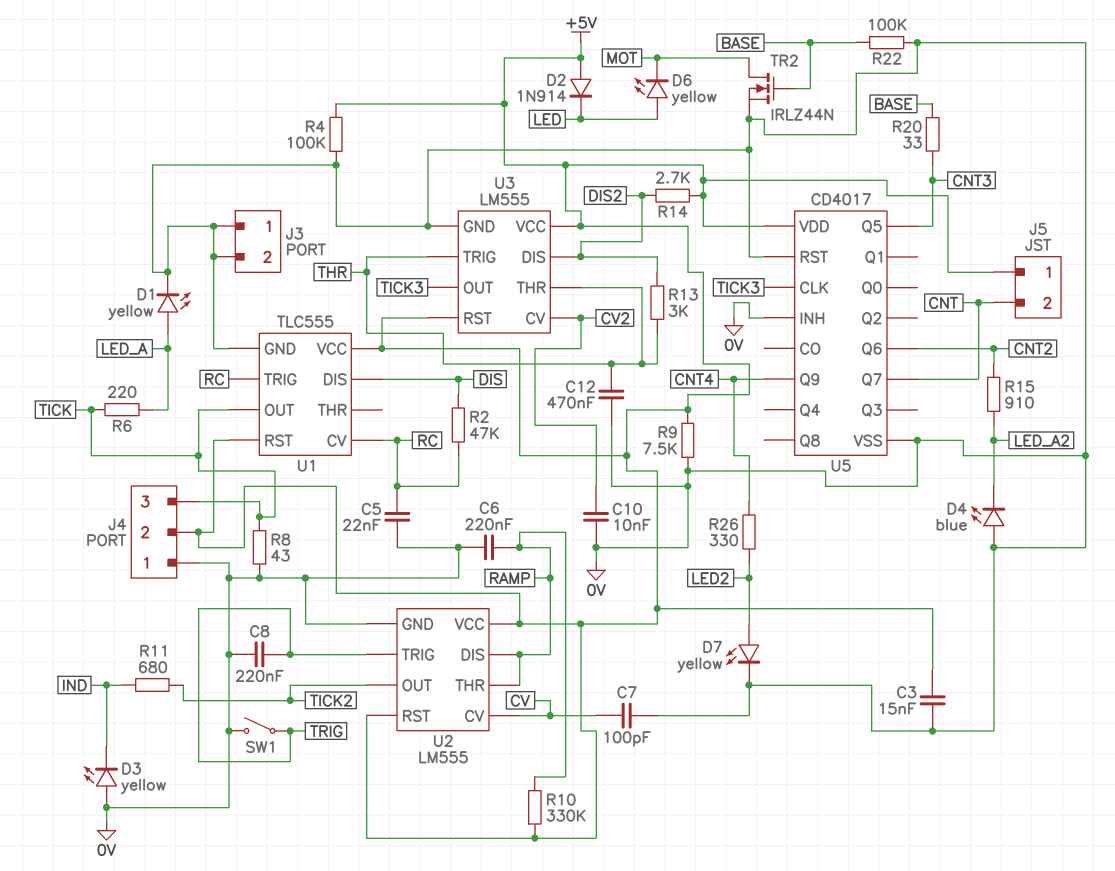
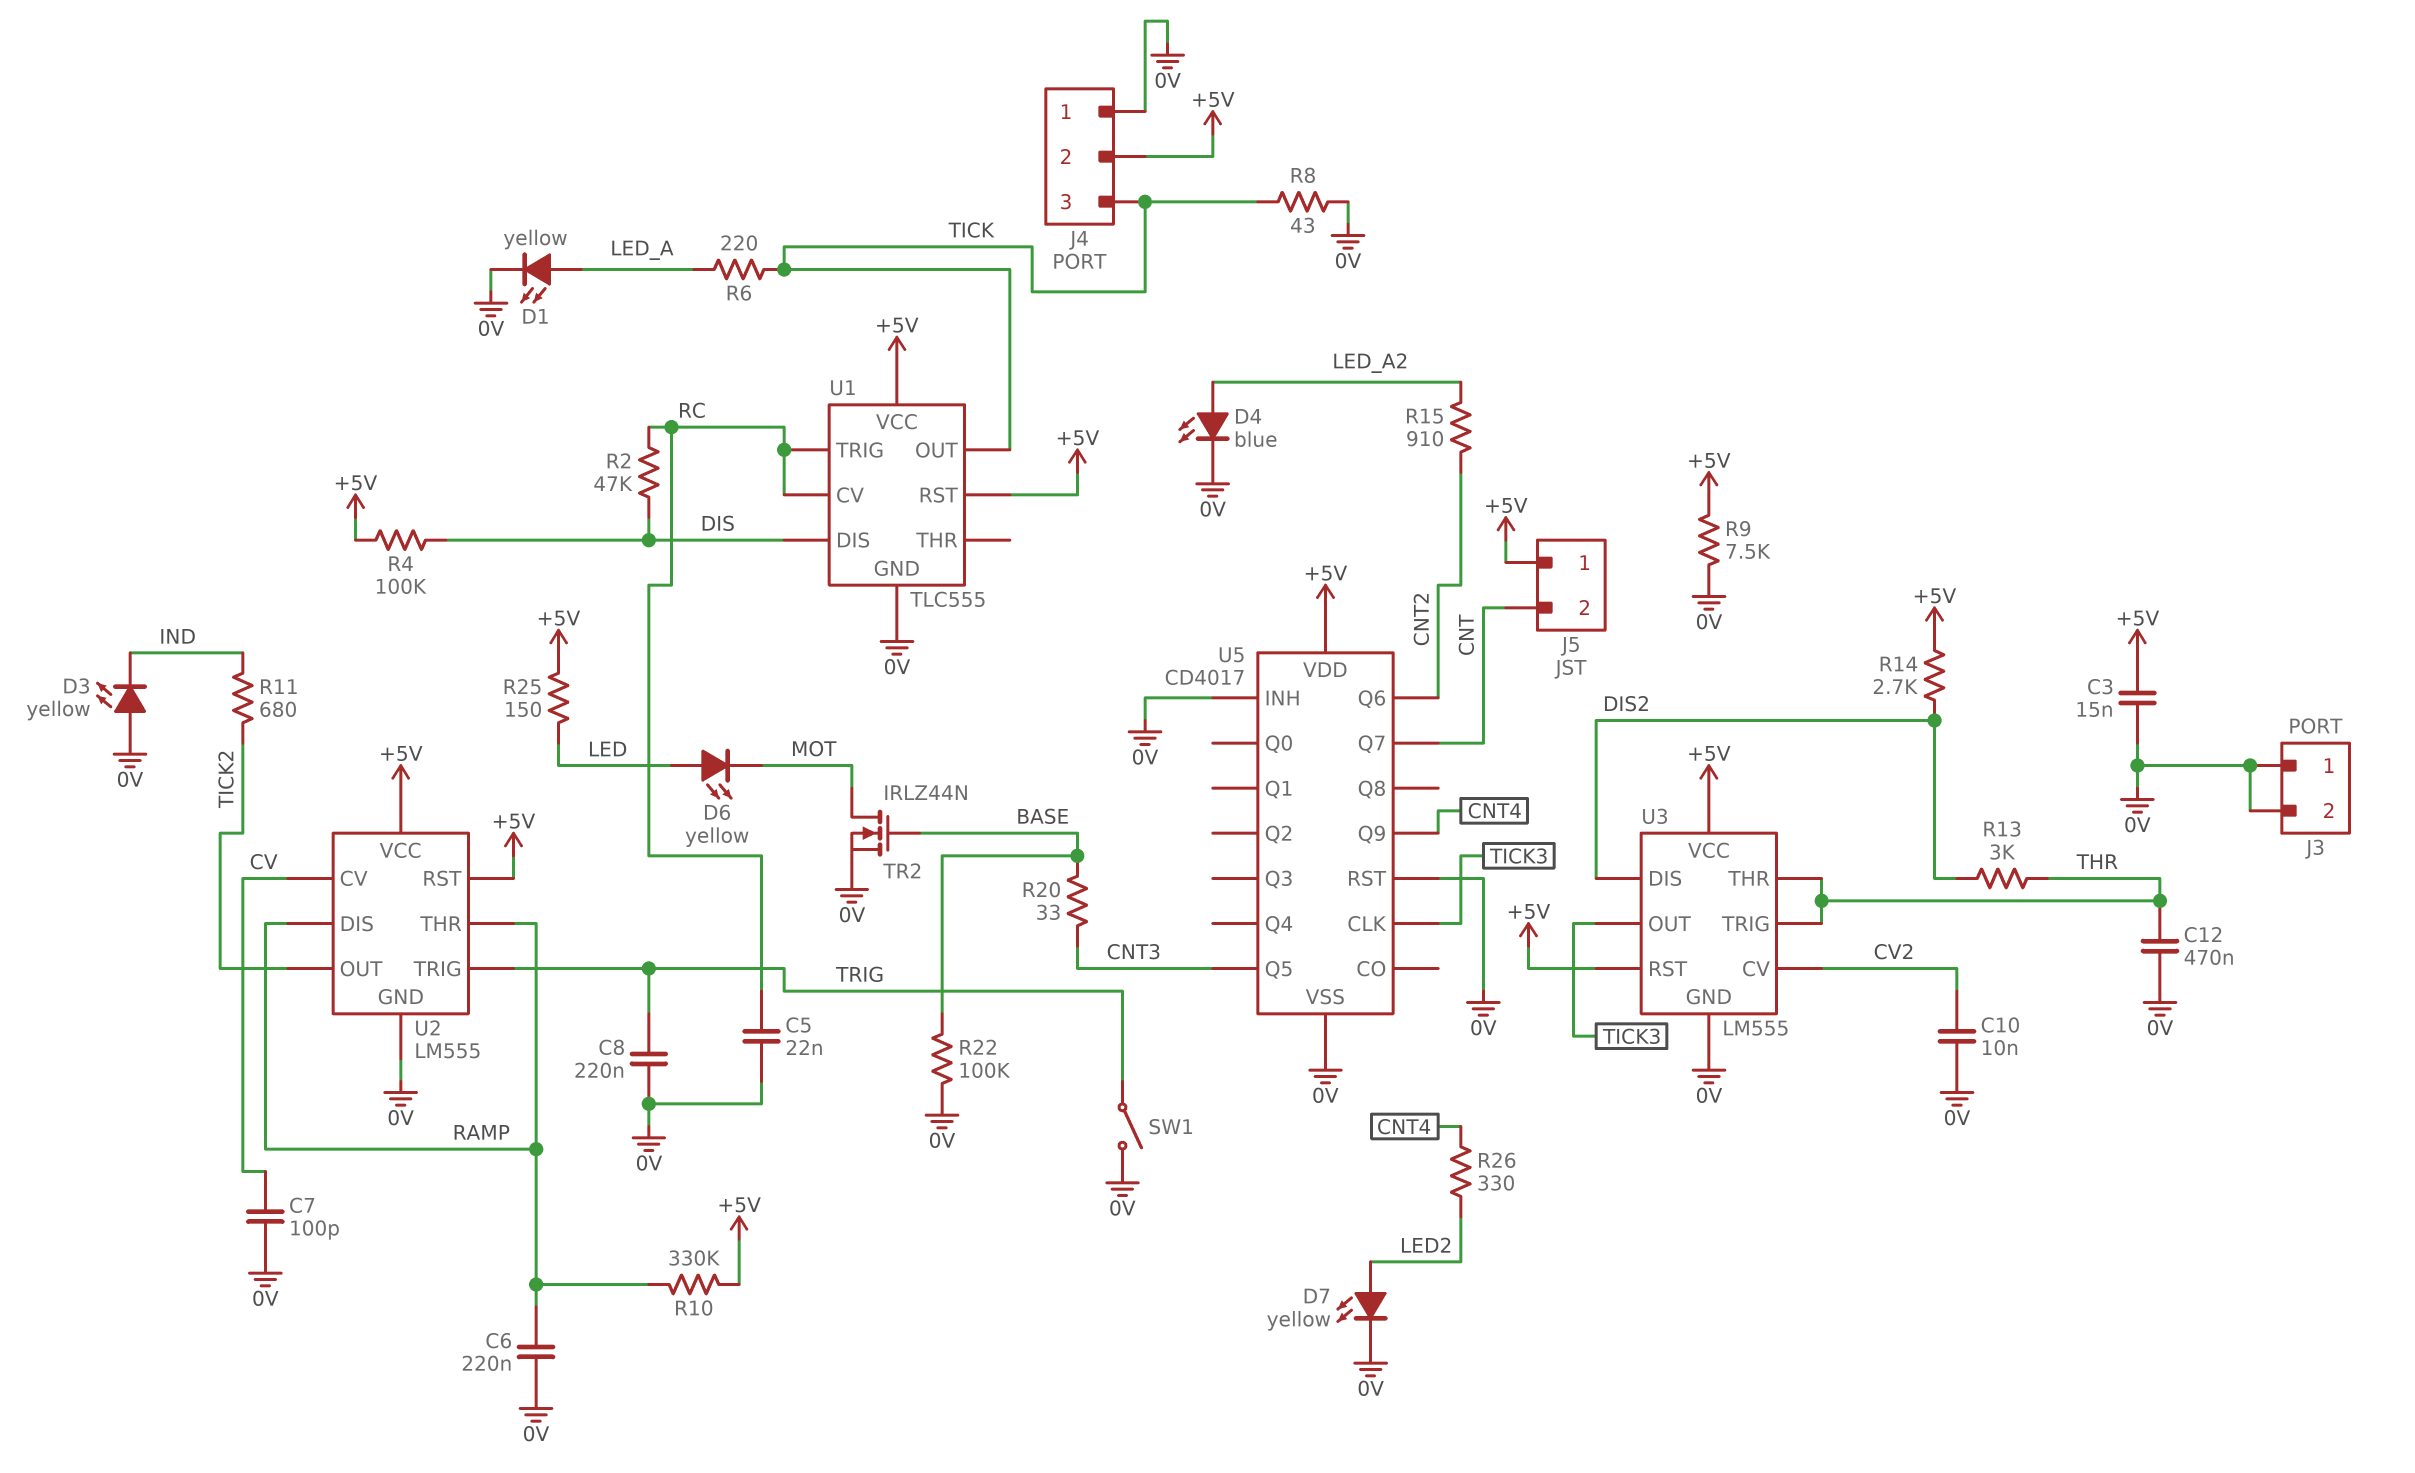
D2: diode 1N914 (A +5V, K LED) -> none
D4: LED blue (A 0V, K LED_A2) -> LED blue (A LED_A2, K 0V)
R4: 100k (+5V, 0V) -> 100k (+5V, DIS)
R25: none -> 150 (+5V, LED)

